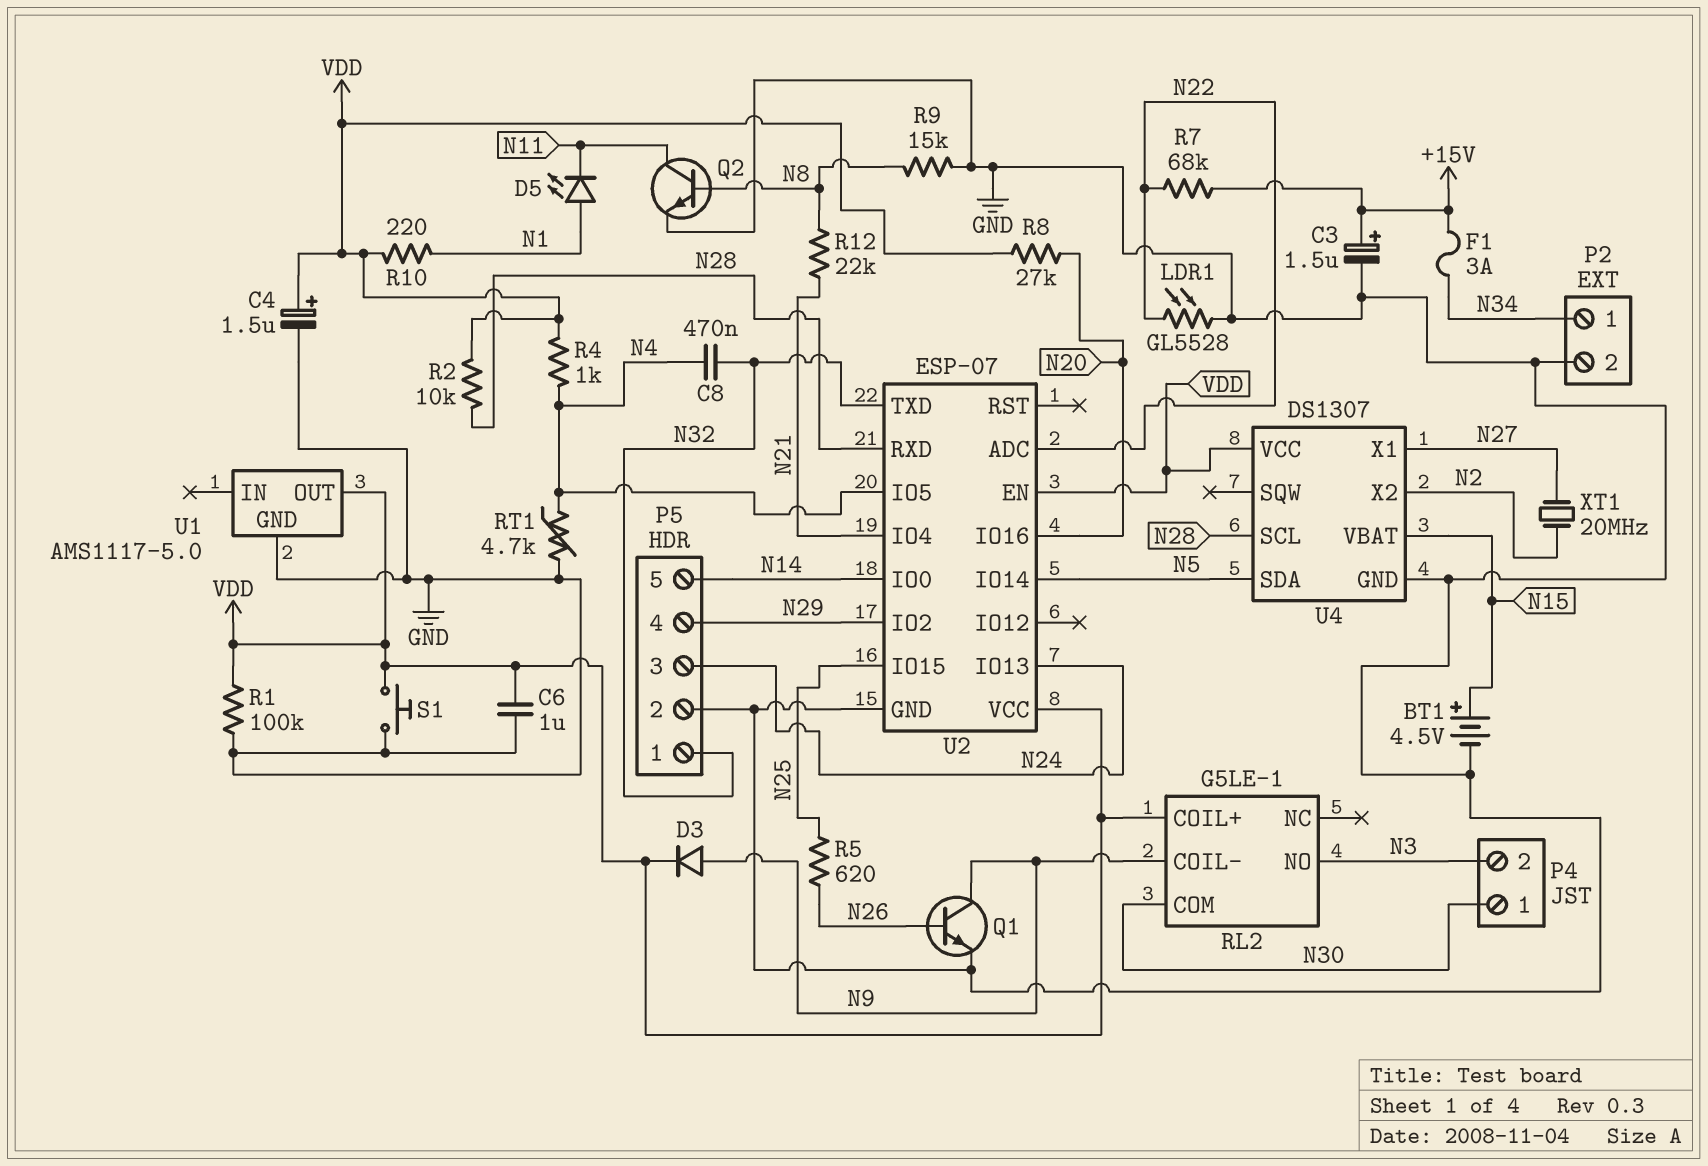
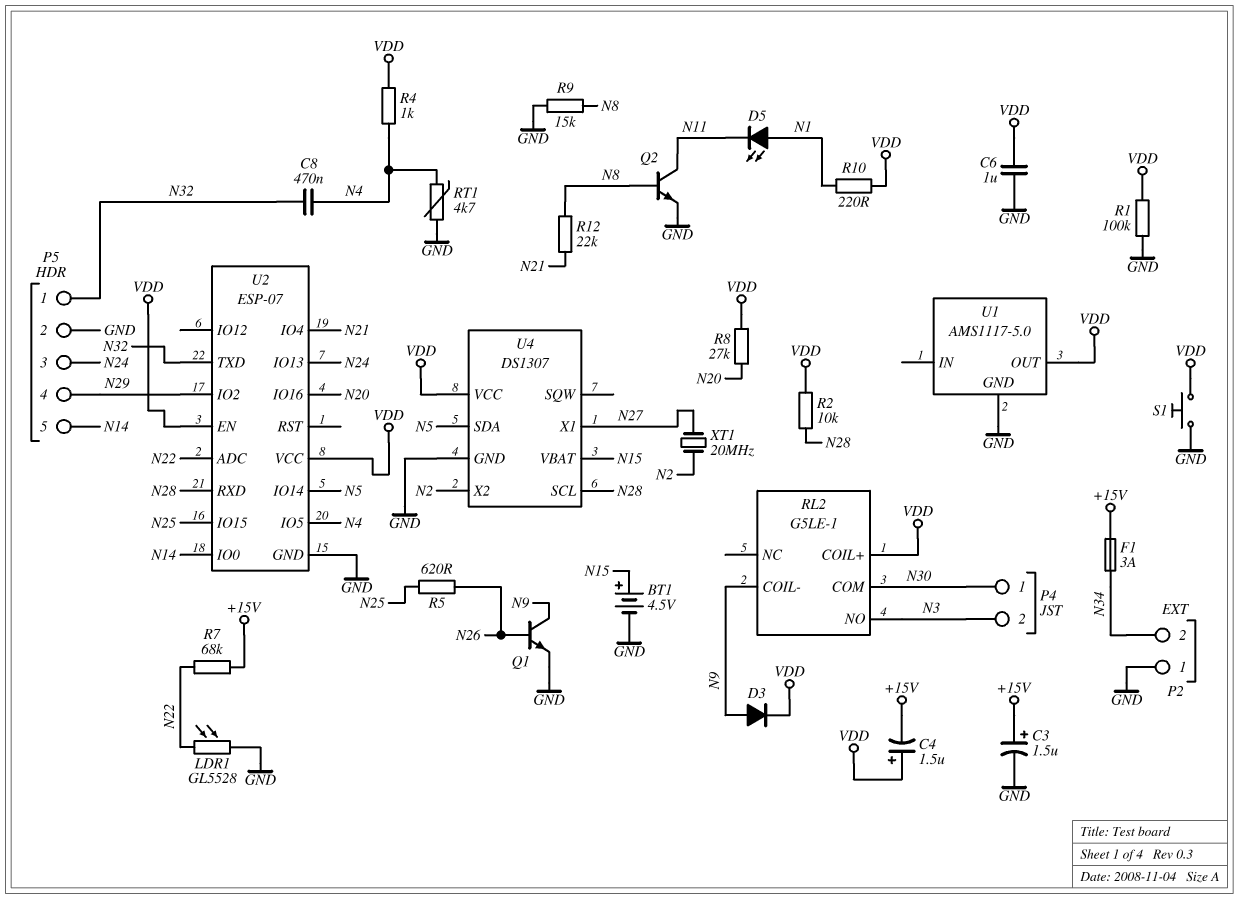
C4: 1.5uF (plus VDD, minus GND) -> 1.5uF (plus VDD, minus +15V)
P2 pin 1: N34 -> GND
P2 pin 2: GND -> N34

